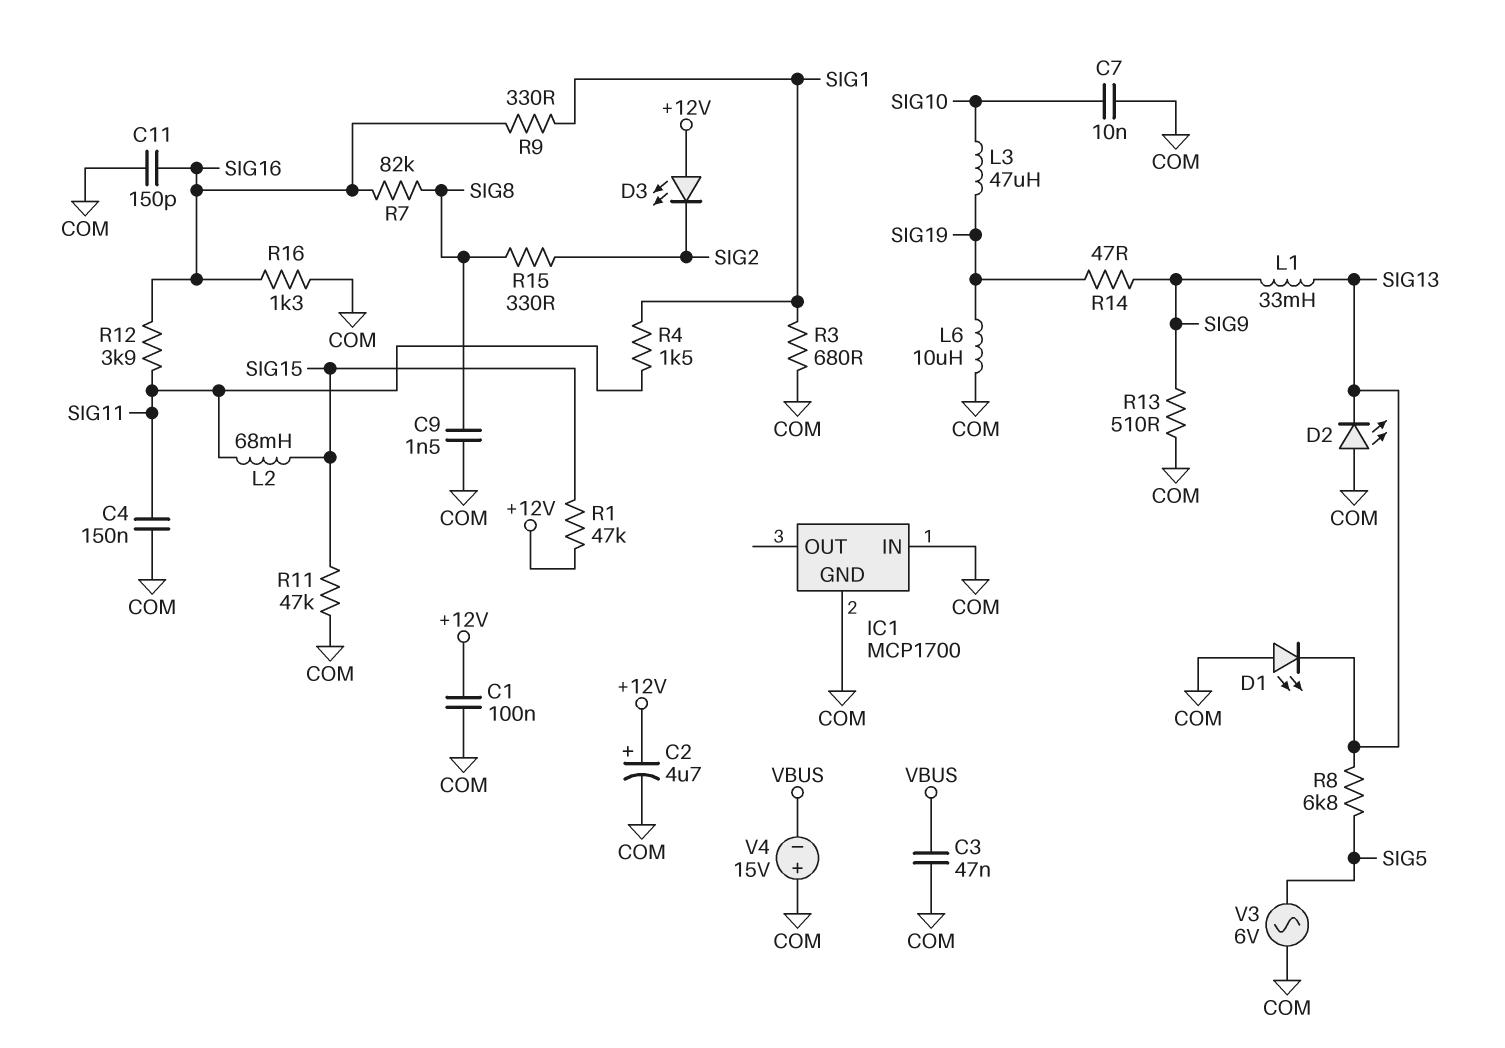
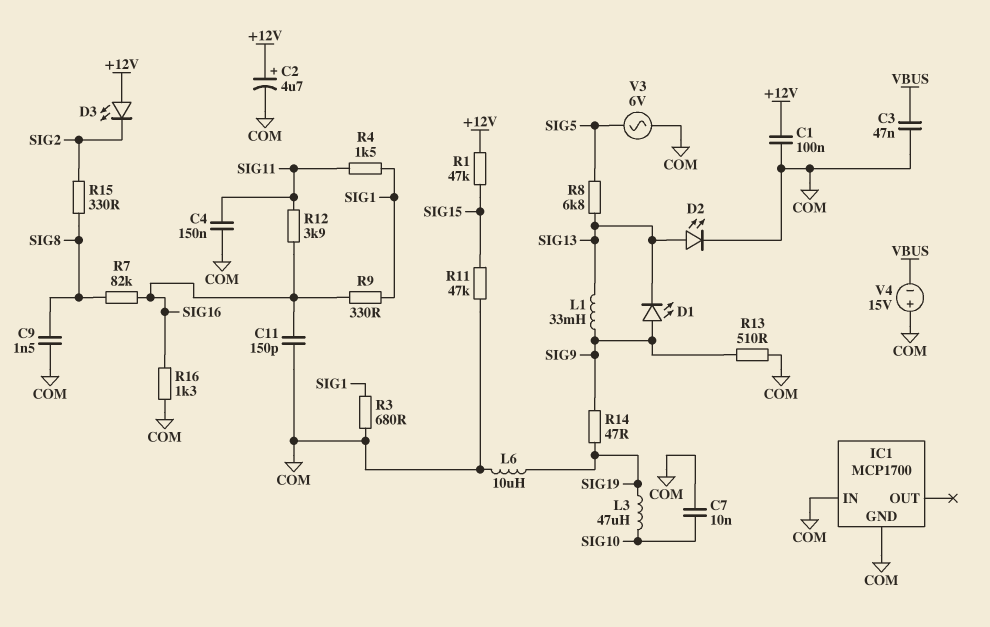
D1: LED (A COM, K SIG13) -> LED (A SIG9, K SIG13)
D2: LED (A COM, K SIG13) -> LED (A SIG13, K COM)
L2: 68mH (SIG11, SIG15) -> none

